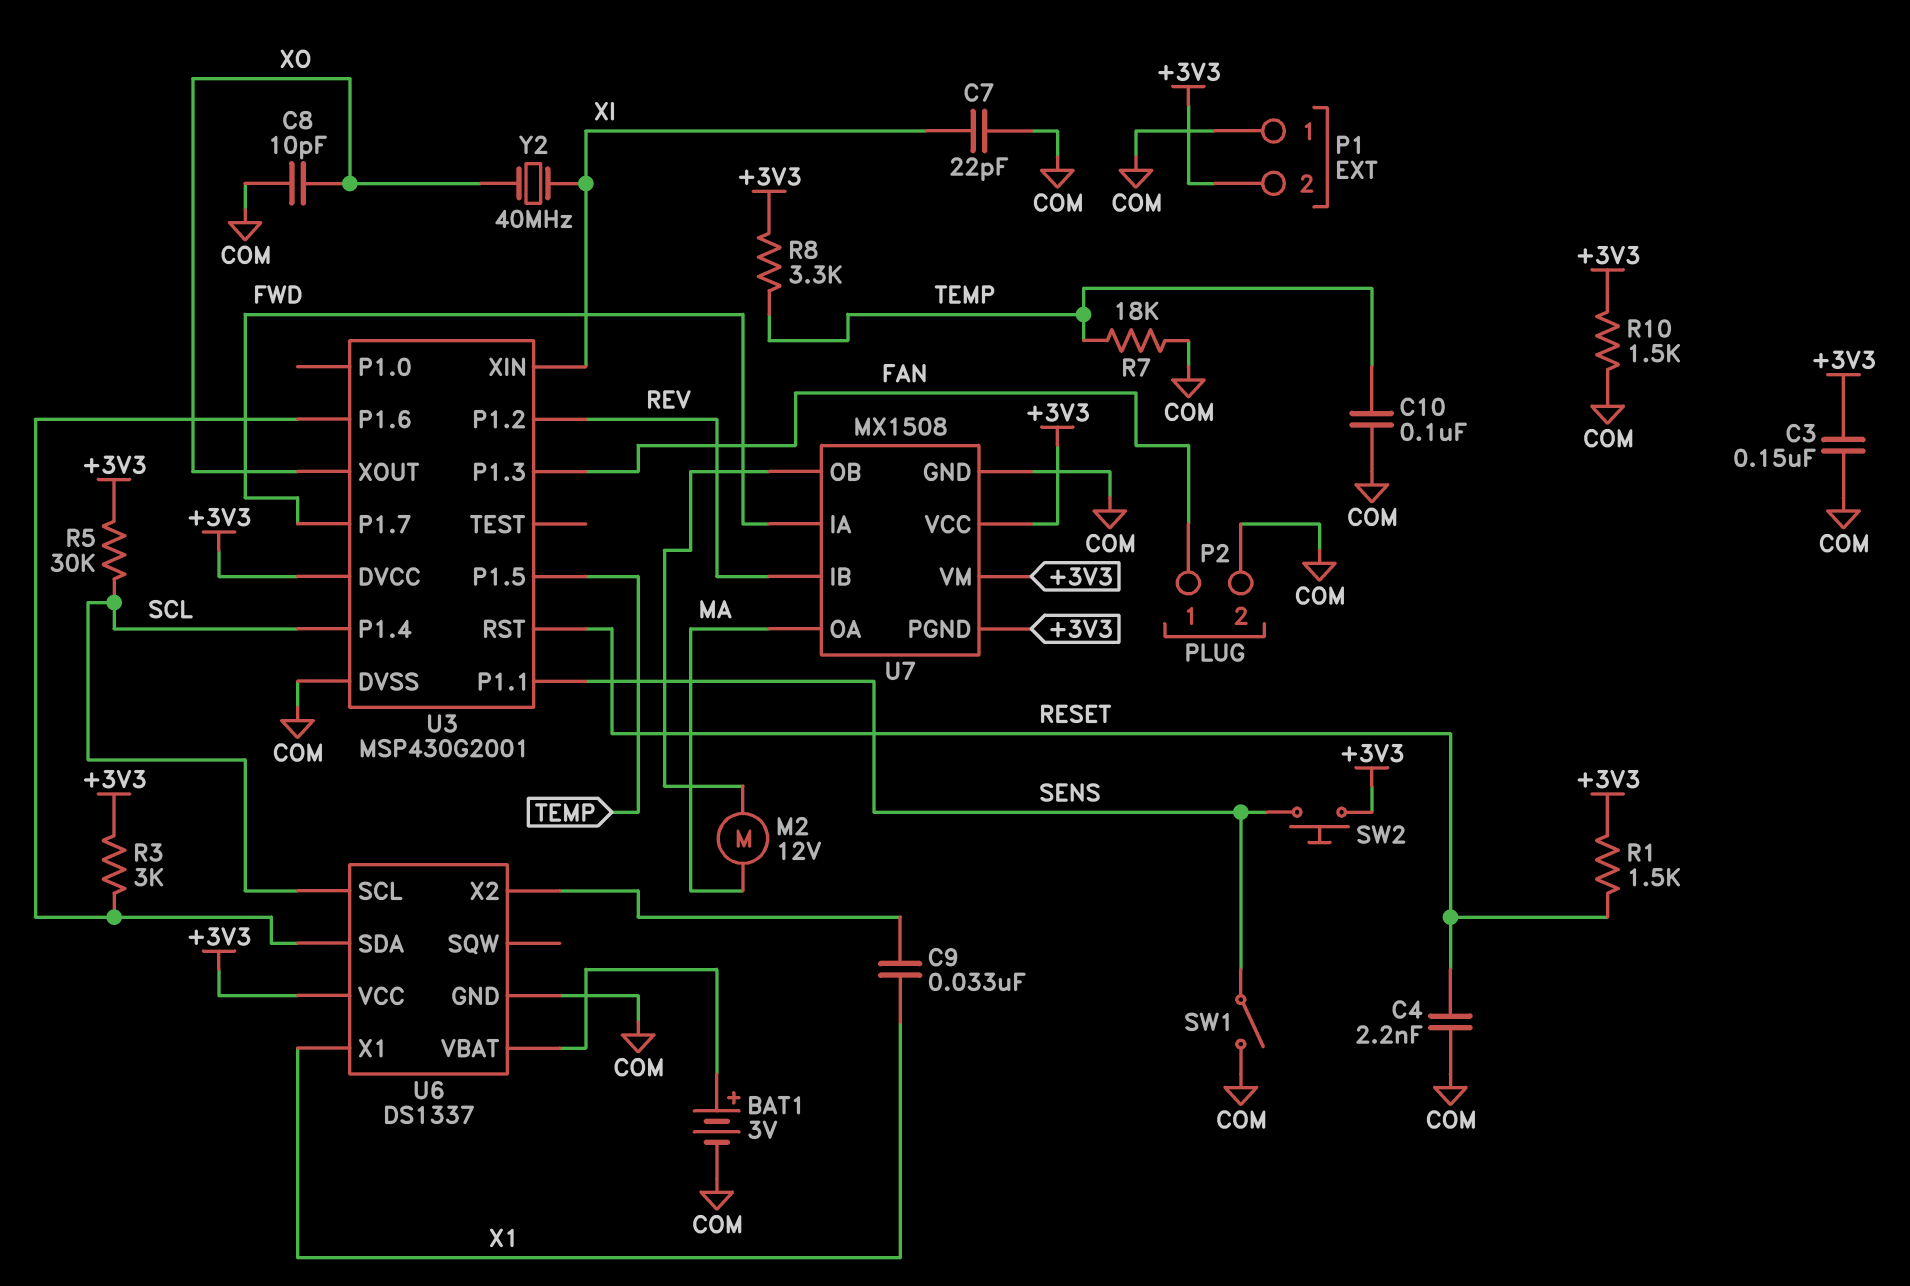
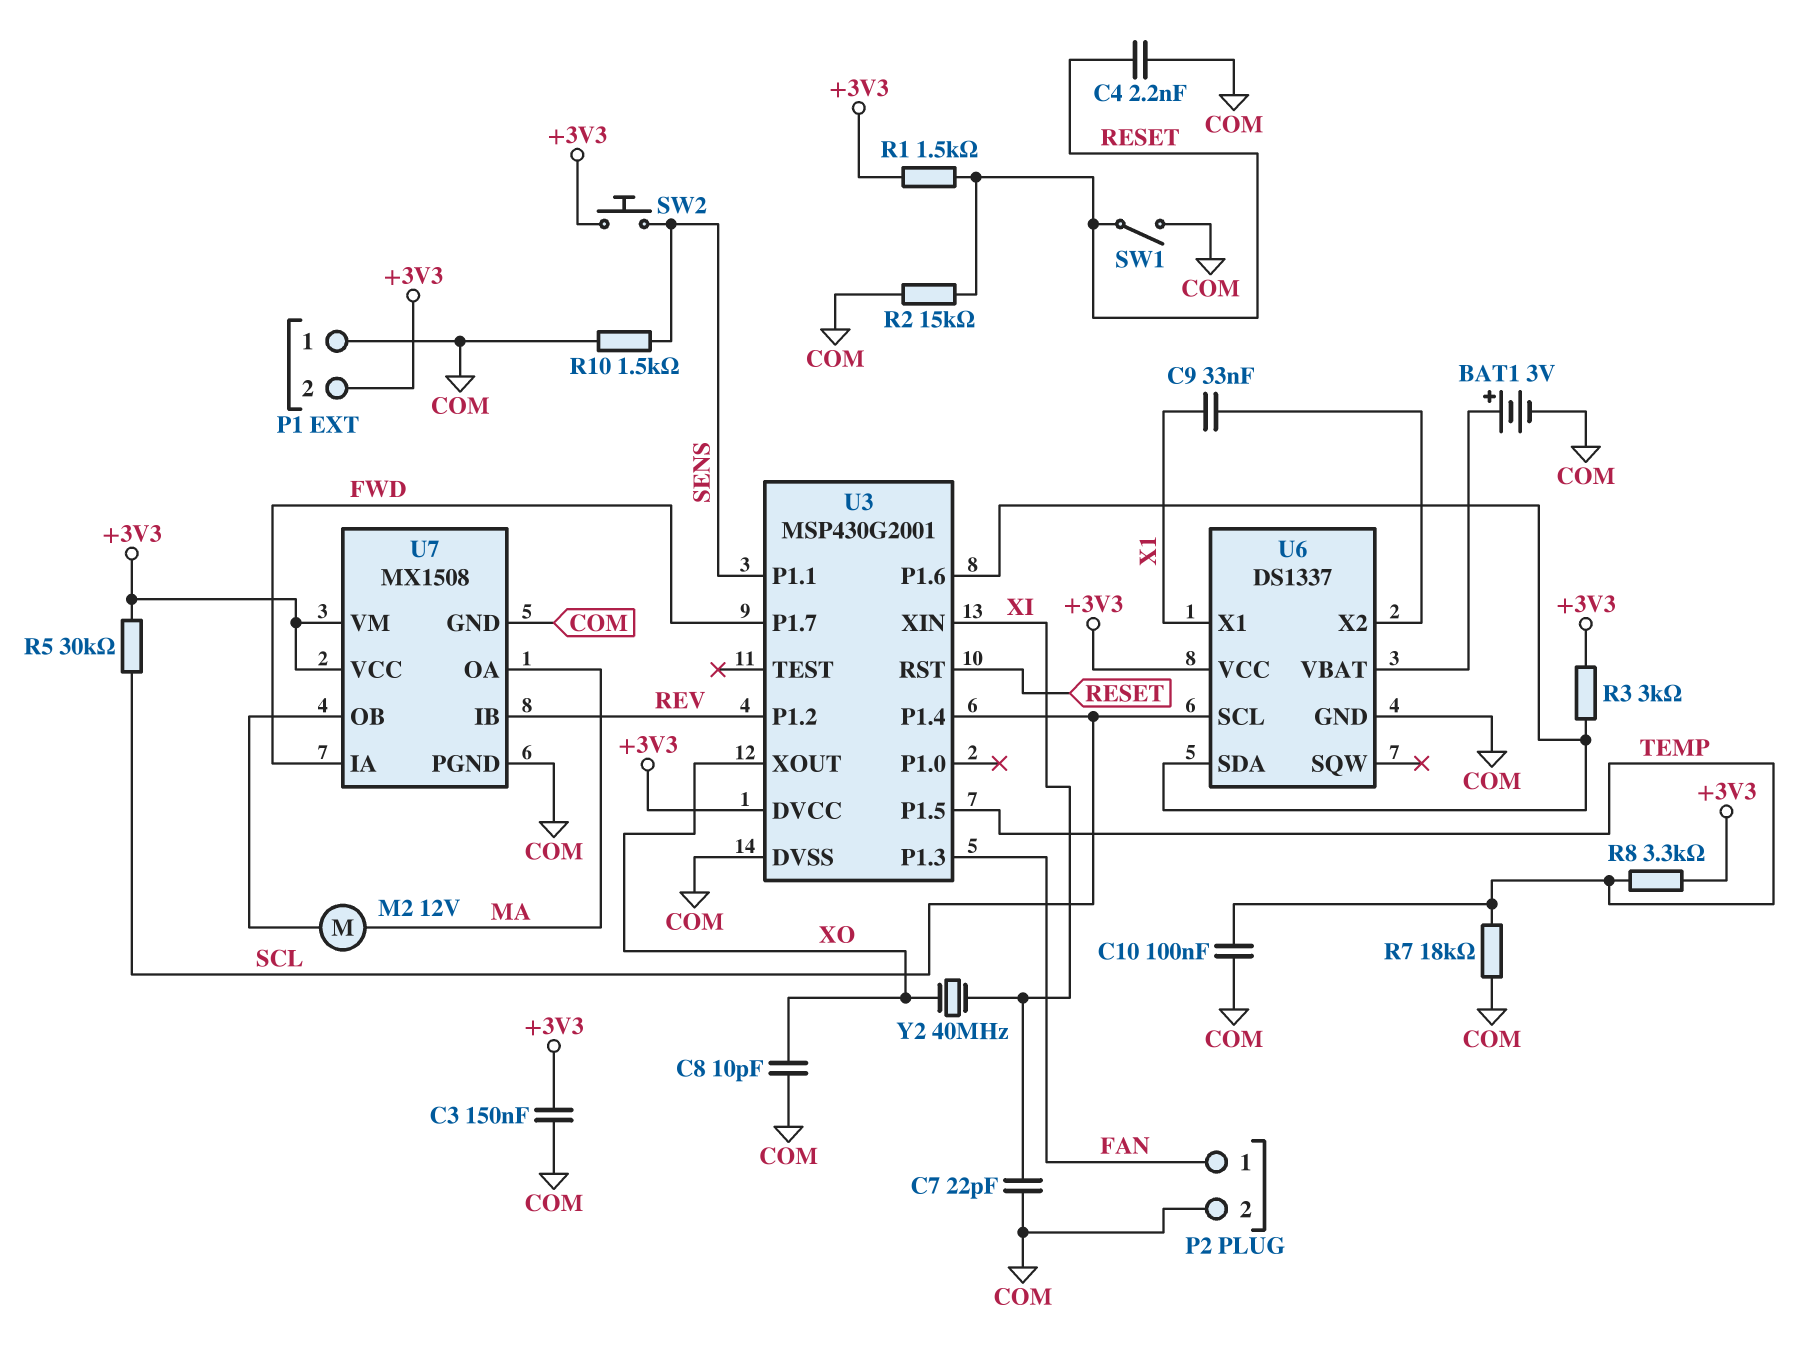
R2: none -> 15k (COM, RESET)
R10: 1.5k (+3V3, COM) -> 1.5k (COM, SENS)
SW1: switch (COM, SENS) -> switch (COM, RESET)
U7 pin PGND: +3V3 -> COM

